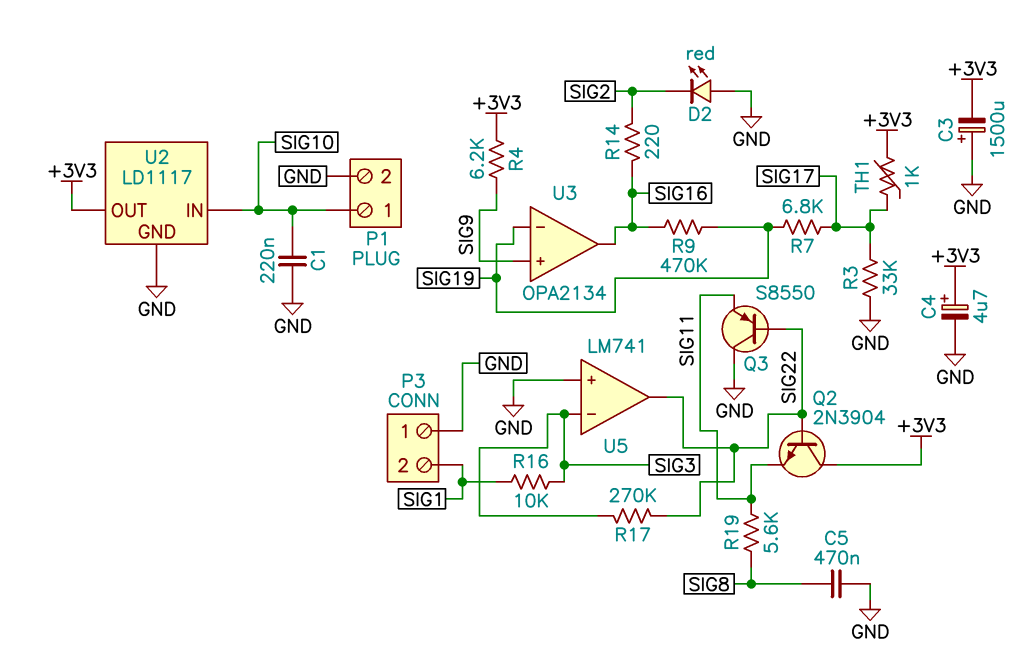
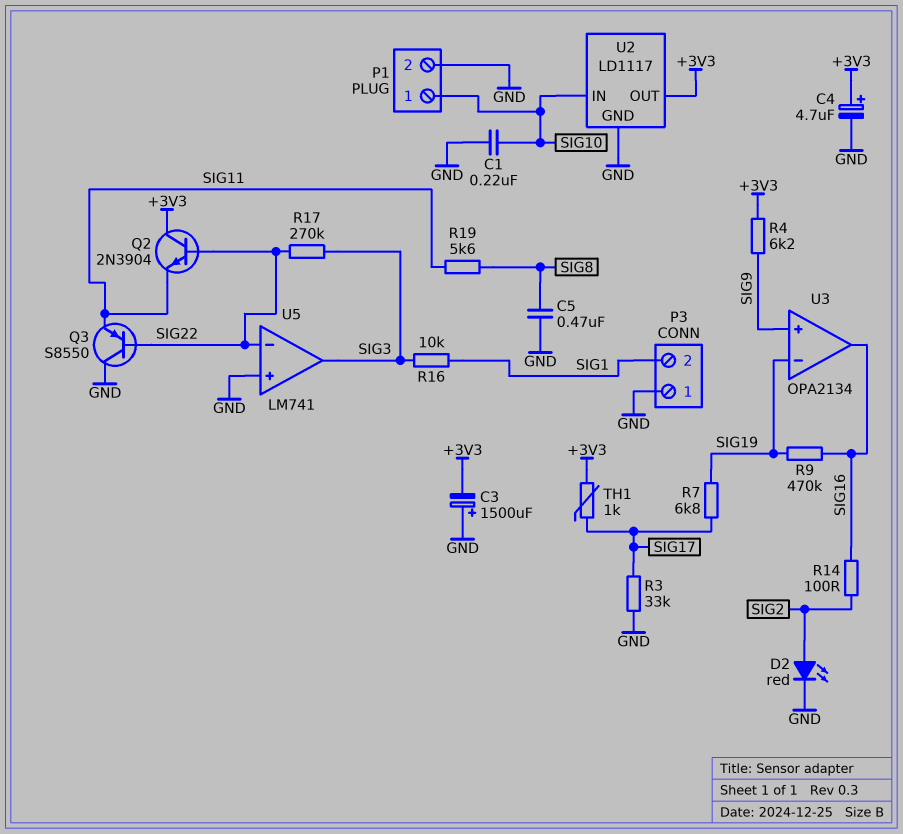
D2: LED red (A GND, K SIG2) -> LED red (A SIG2, K GND)
R14: 220 (SIG2, SIG16) -> 100 (SIG2, SIG16)
U5 pin in-: SIG3 -> SIG22
U5 pin out: SIG22 -> SIG3

